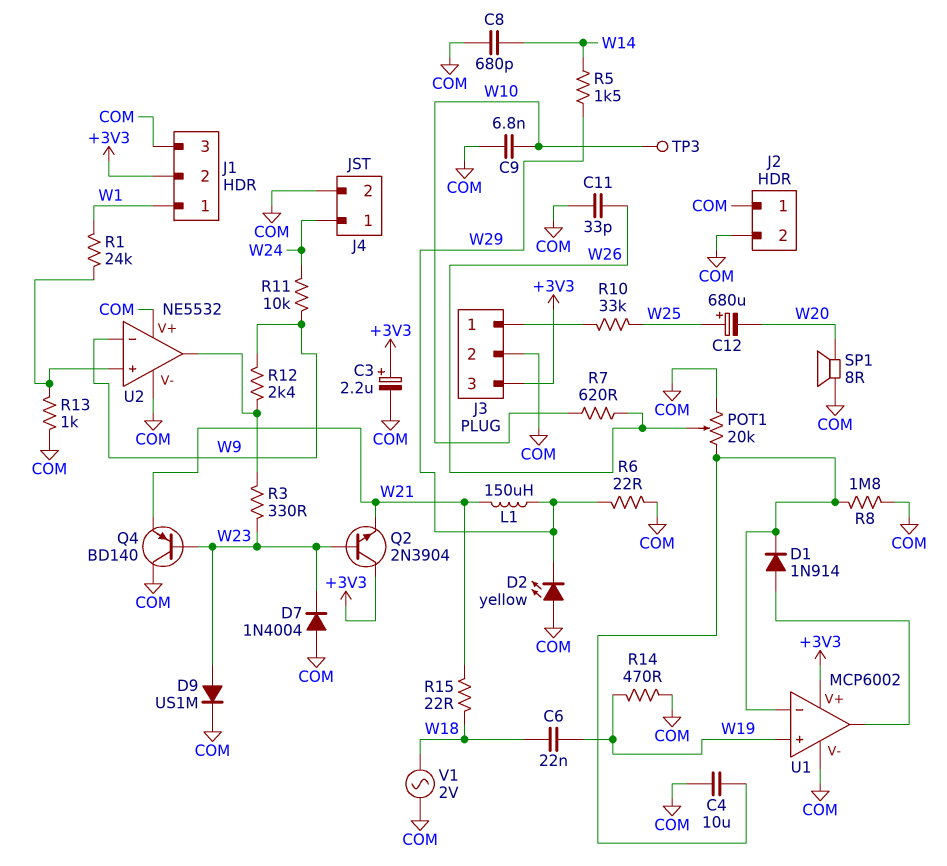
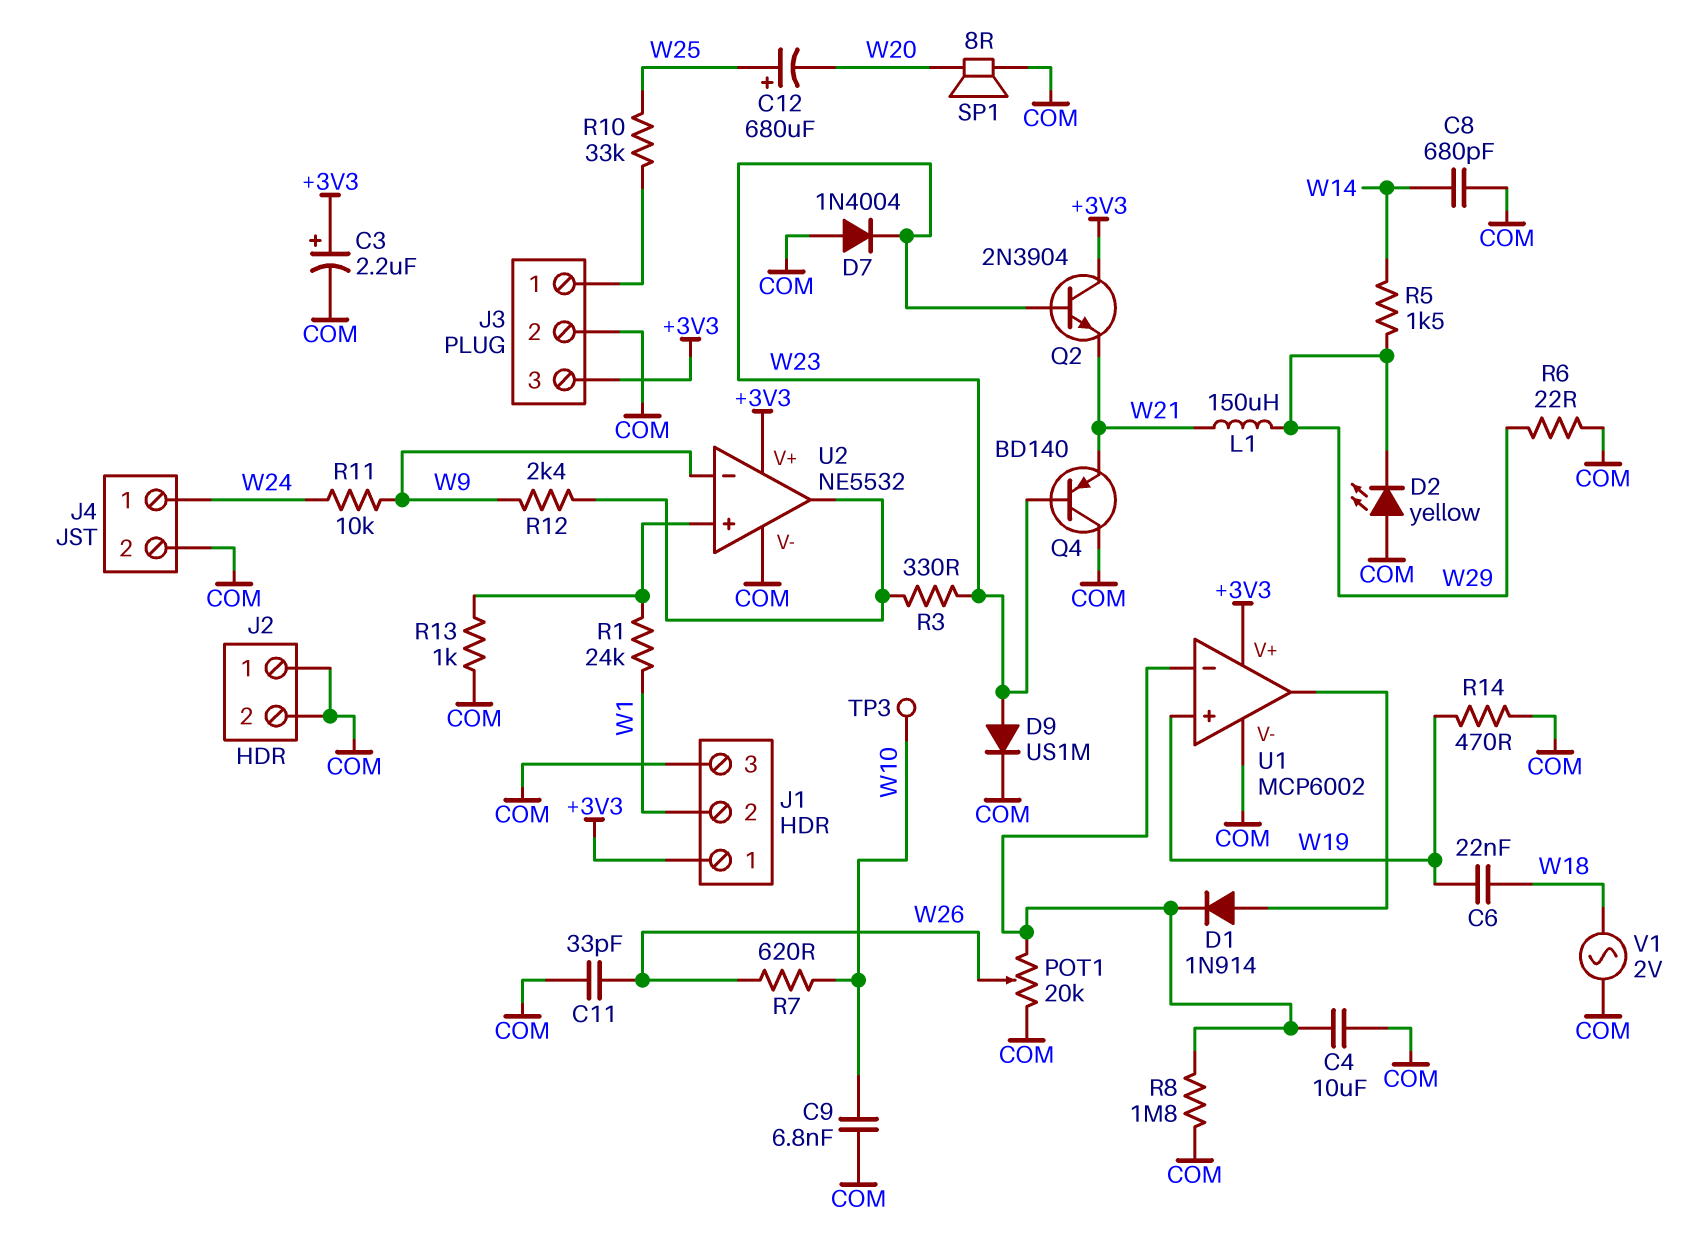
J1 pin 1: W1 -> +3V3
J1 pin 2: +3V3 -> W1
R15: 22 (W18, W21) -> none
U2 pin V+: COM -> +3V3

